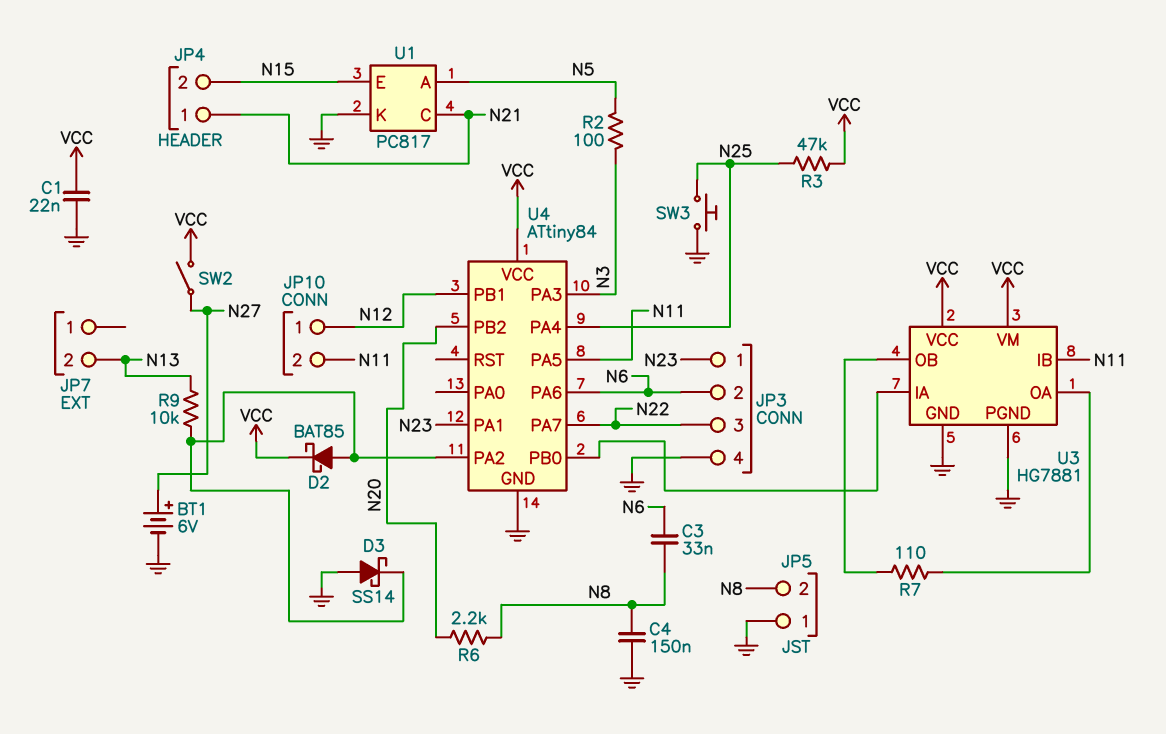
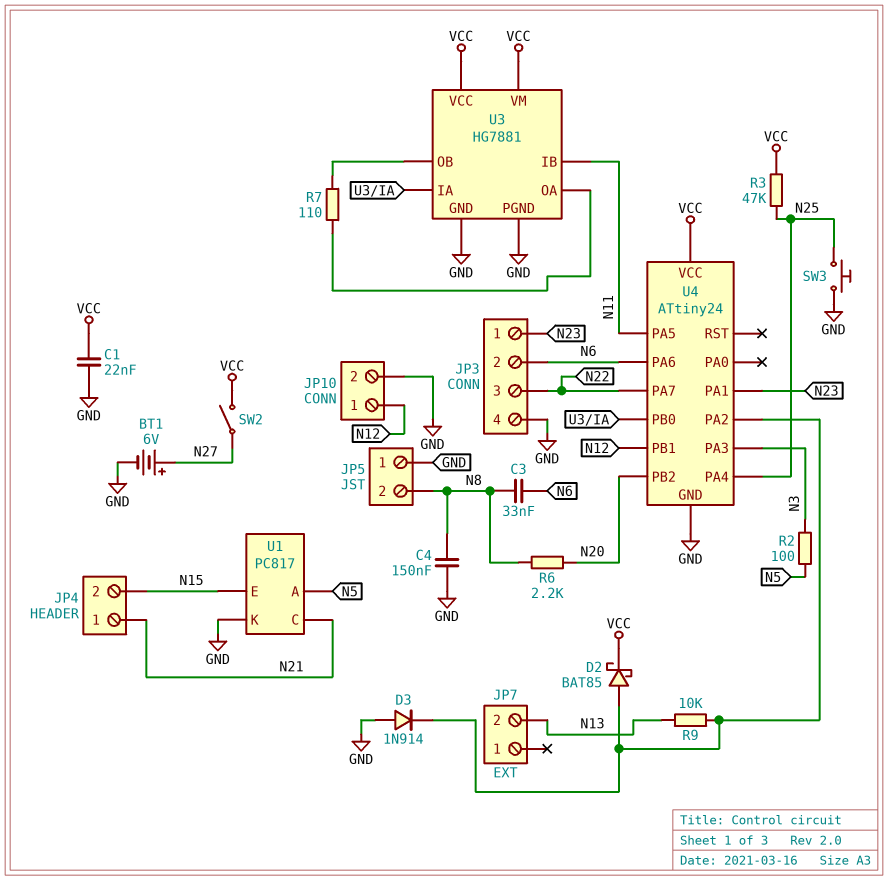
D3: schottky SS14 (A GND, K U4/PA2) -> diode 1N914 (A GND, K U4/PA2)
JP10 pin 2: N11 -> GND
U4: ATtiny84 -> ATtiny24

